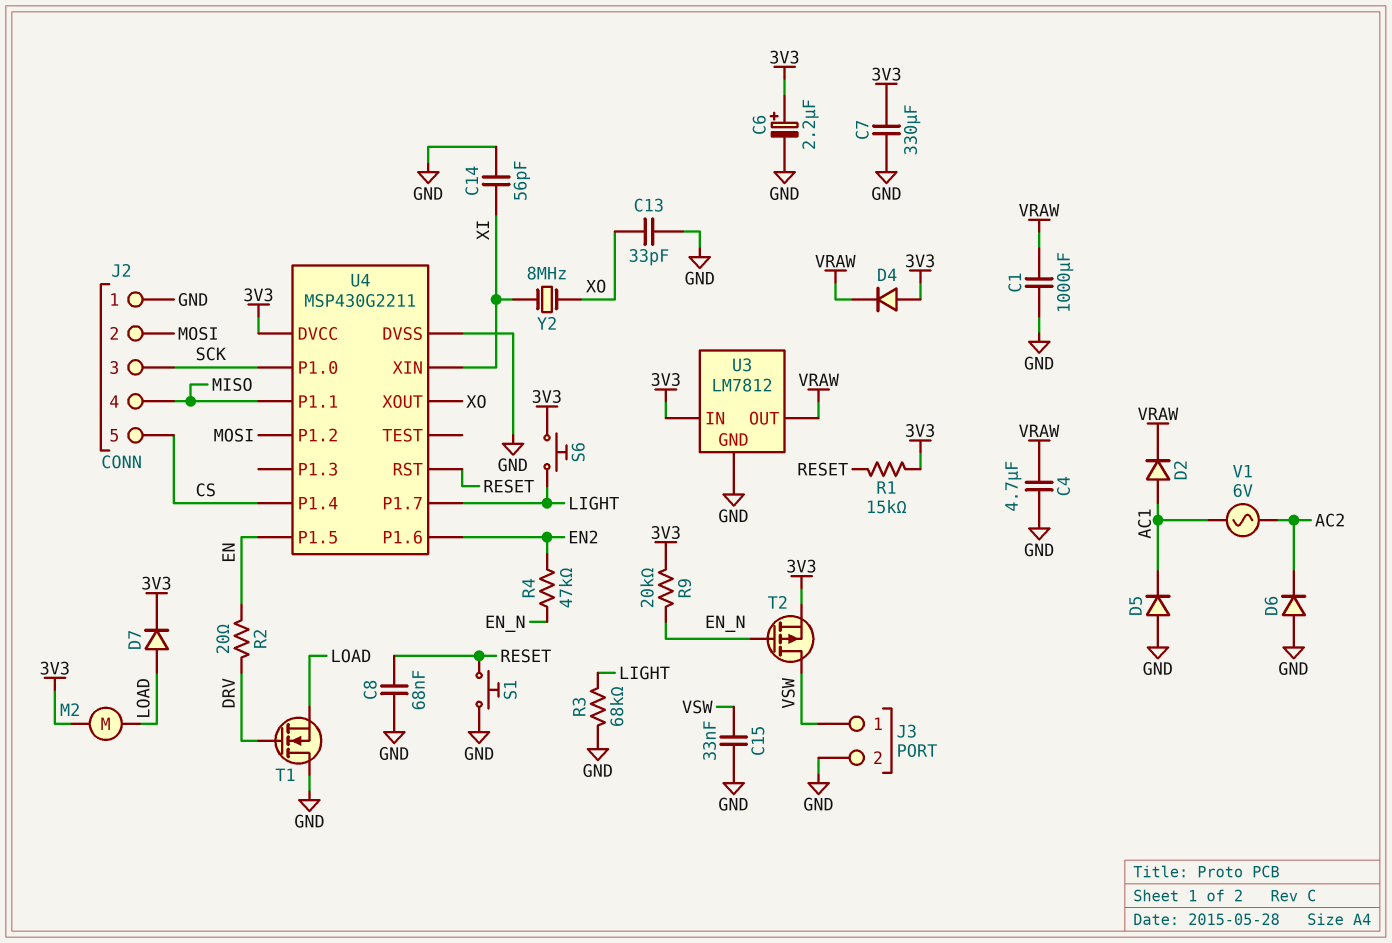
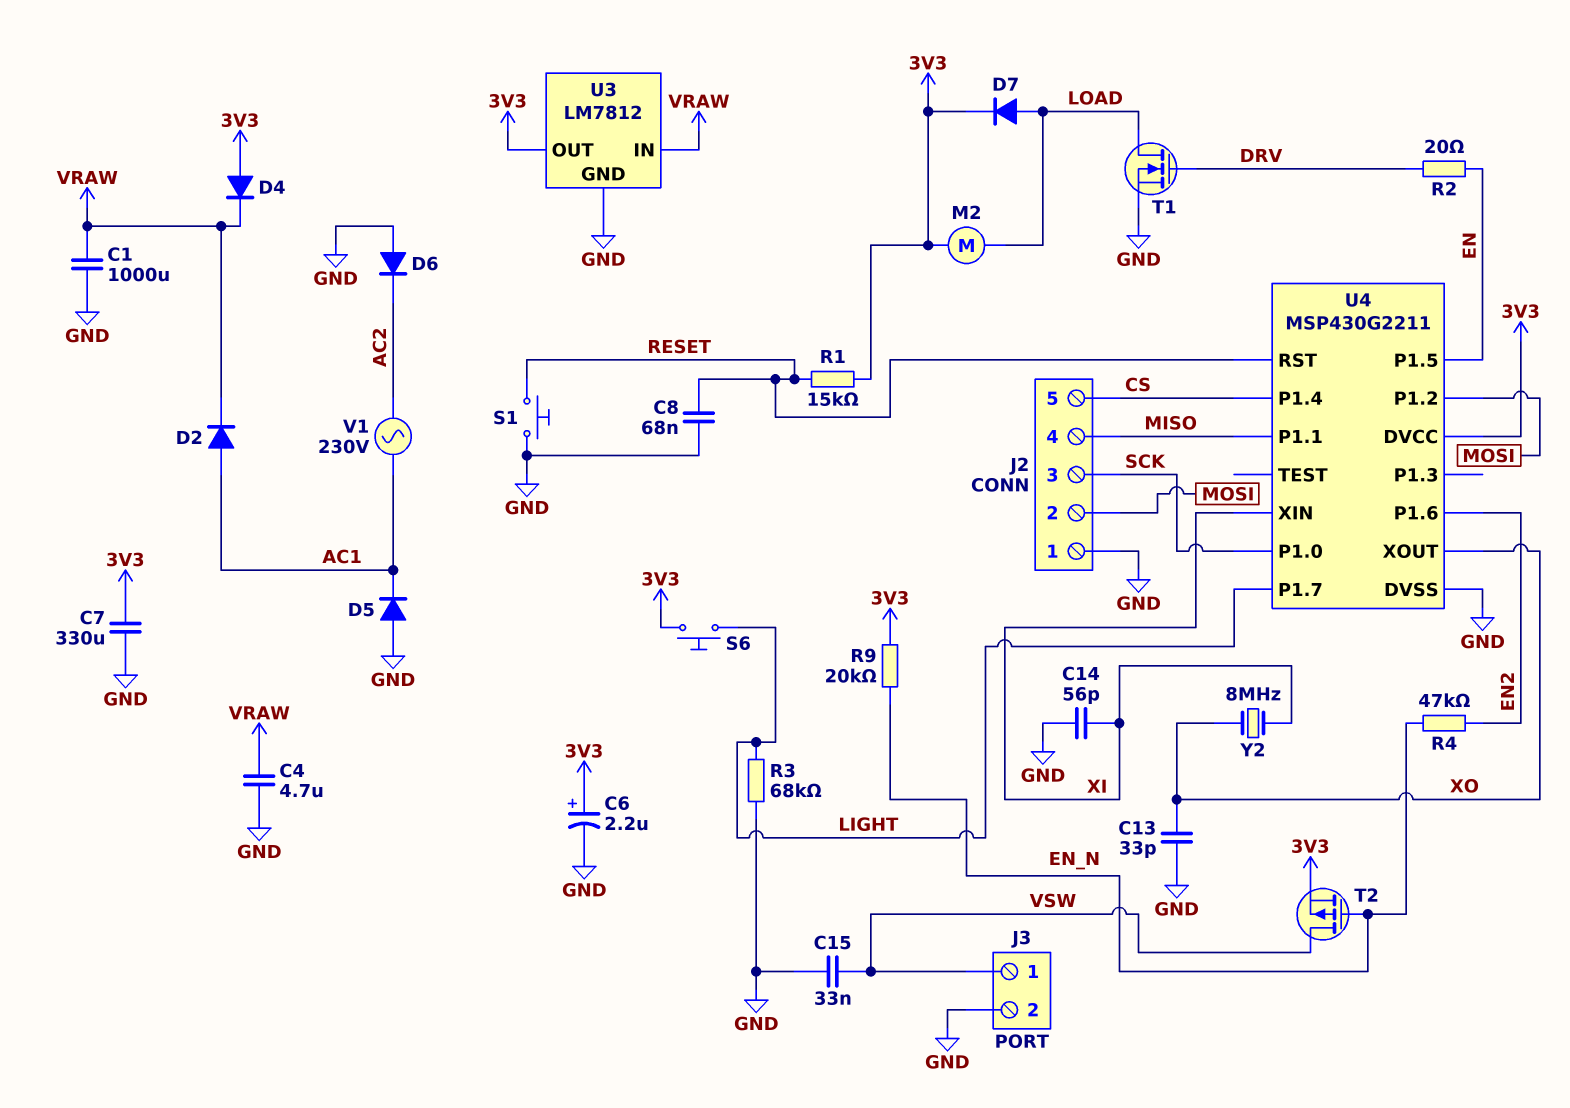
T1: NMOS (G DRV, D GND, S LOAD) -> NMOS (G DRV, D LOAD, S GND)
U3 pin IN: 3V3 -> VRAW
U3 pin OUT: VRAW -> 3V3
V1: AC 6V (AC1, AC2) -> AC 230V (AC1, AC2)

